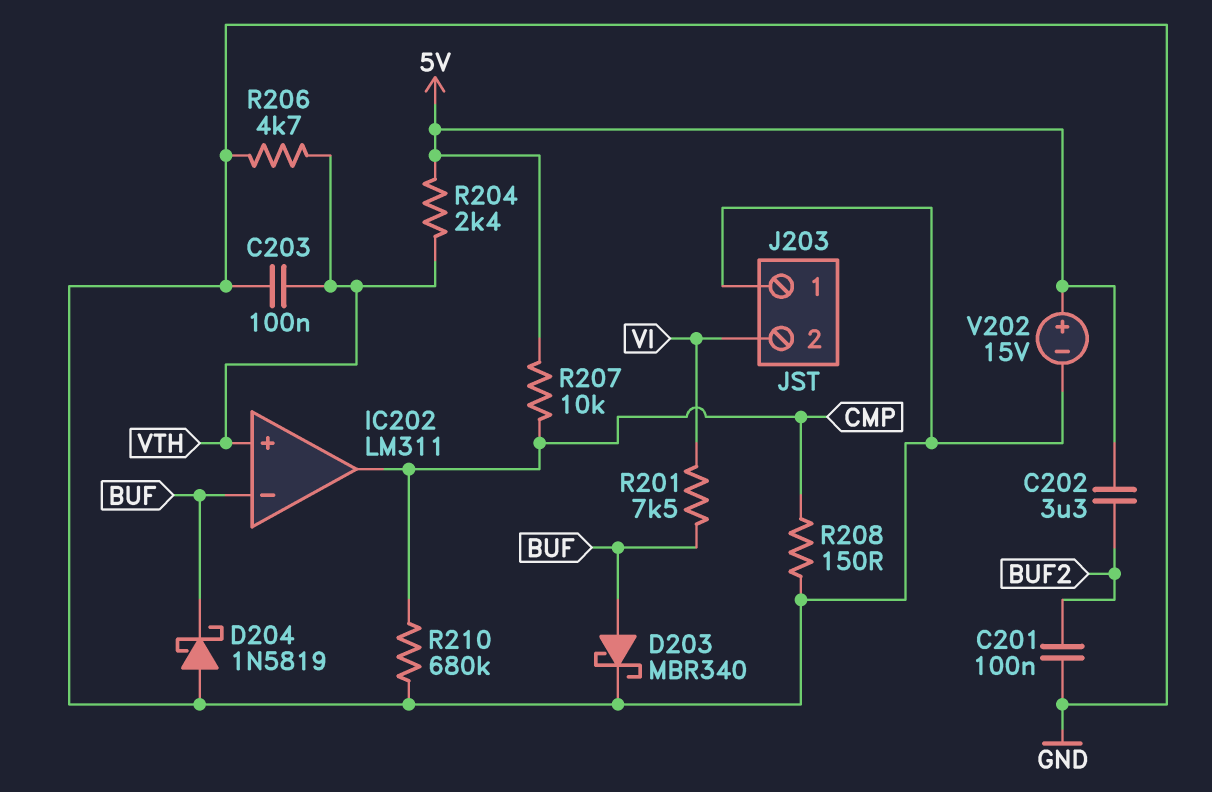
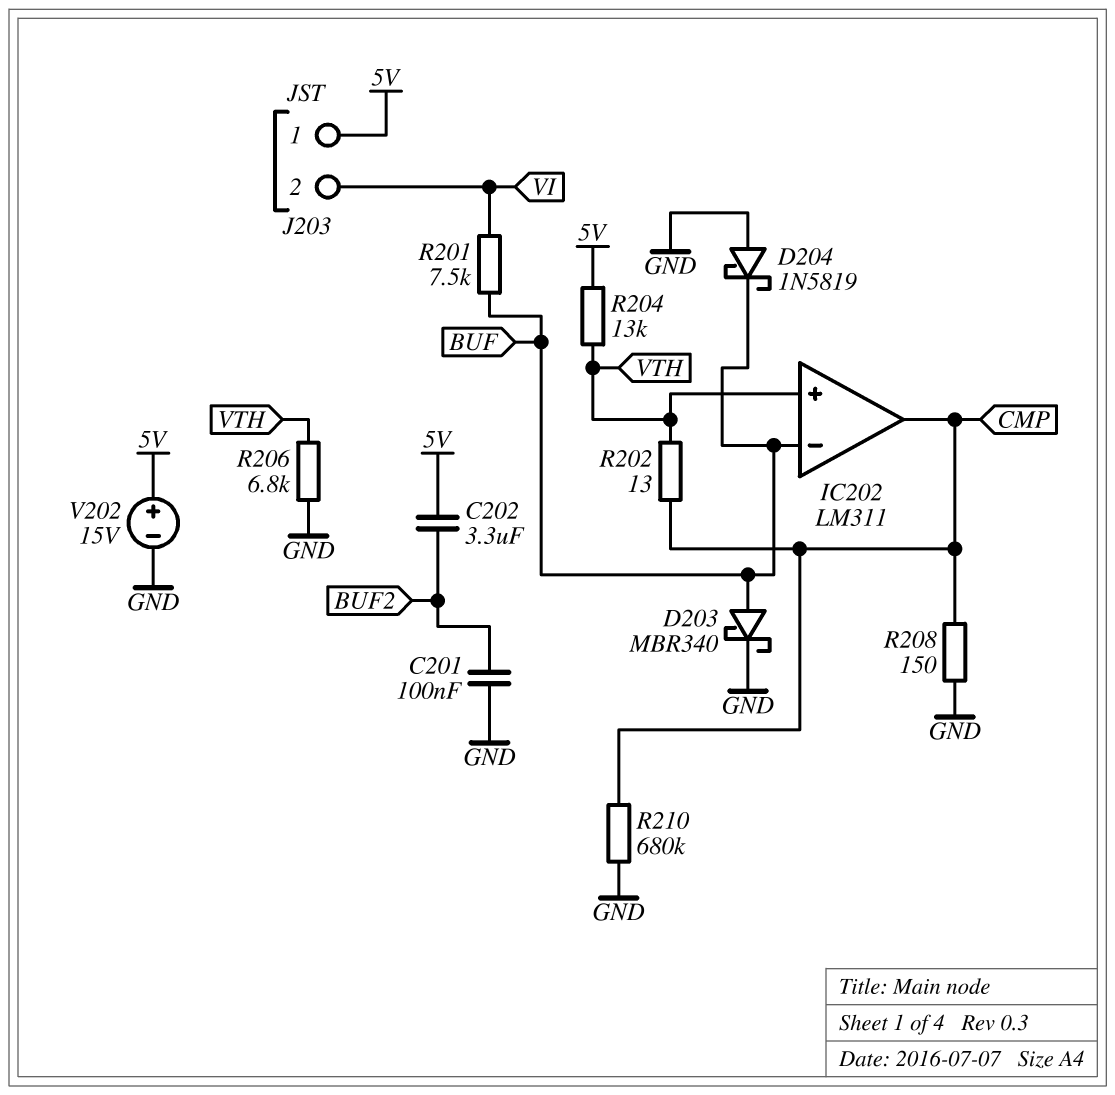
C203: 100nF (GND, VTH) -> none
J203 pin 1: GND -> 5V
R202: none -> 13 (CMP, VTH)
R204: 2.4k (5V, VTH) -> 13k (5V, VTH)
R206: 4.7k (GND, VTH) -> 6.8k (GND, VTH)
R207: 10k (5V, CMP) -> none

